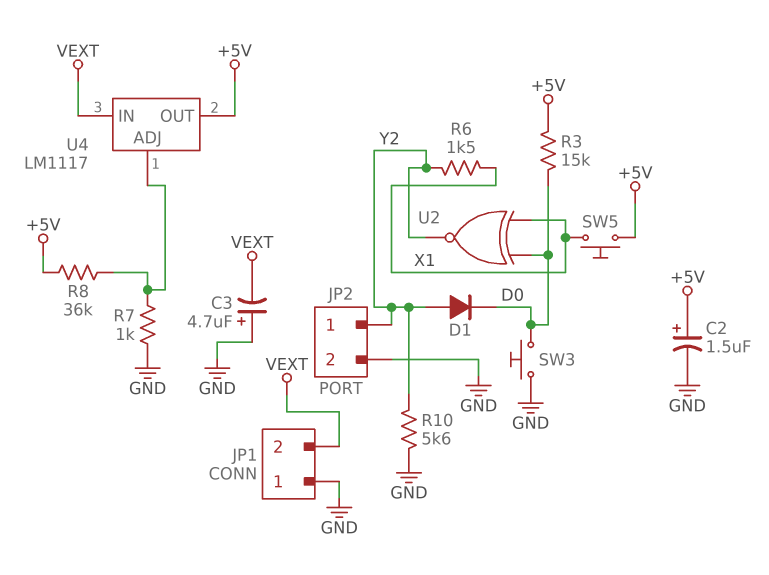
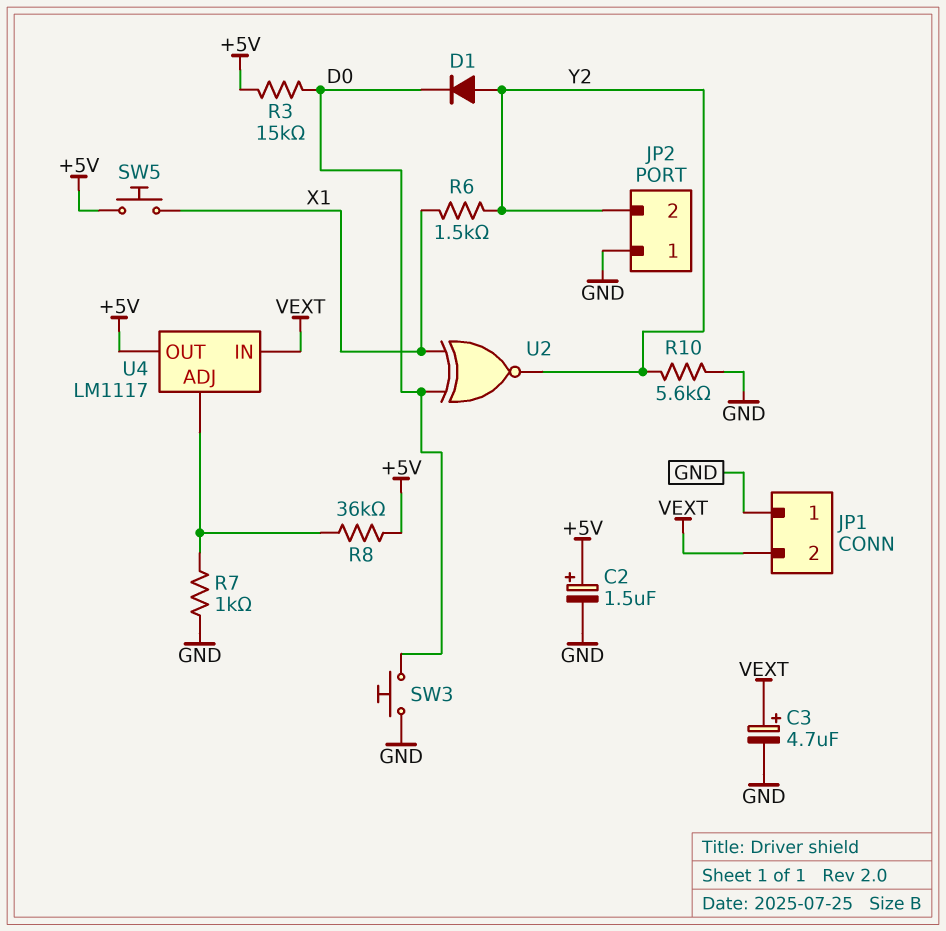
C3: 4.7uF (plus GND, minus VEXT) -> 4.7uF (plus VEXT, minus GND)
JP2 pin 1: Y2 -> GND
JP2 pin 2: GND -> Y2

